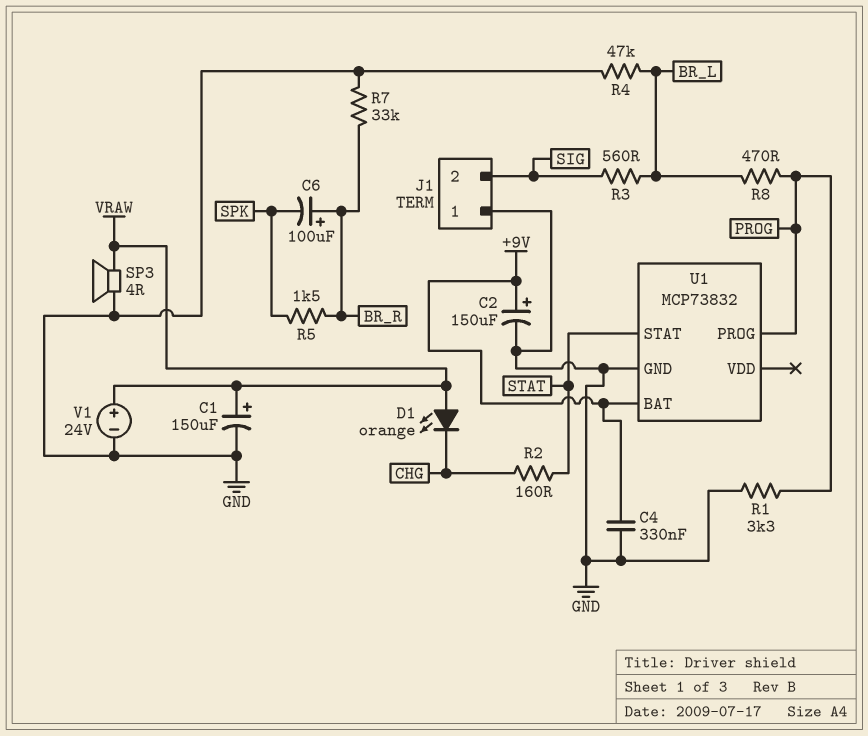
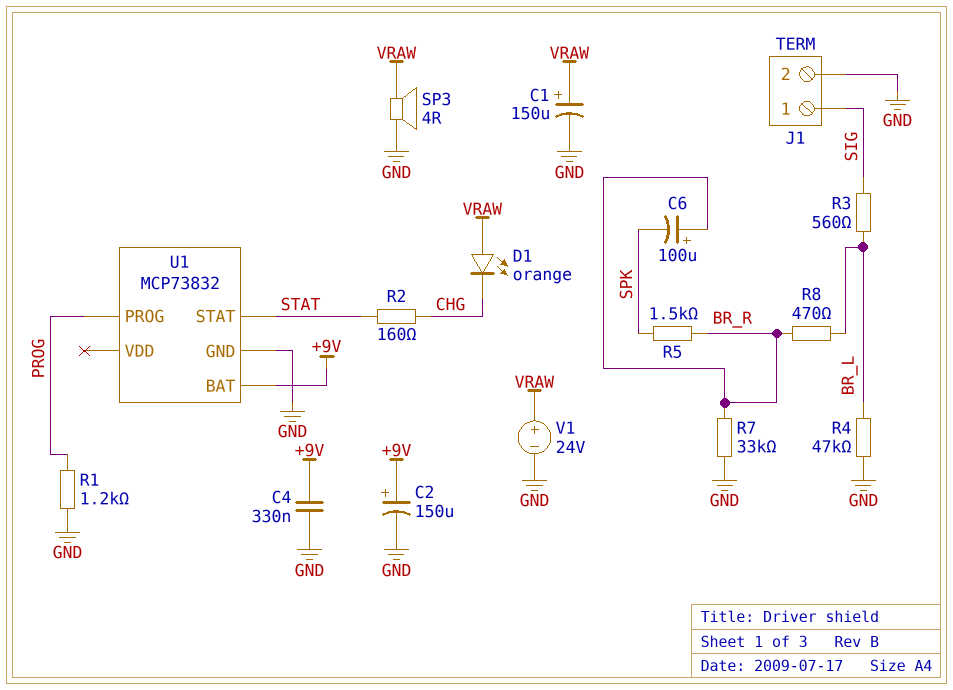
J1 pin 1: GND -> SIG
J1 pin 2: SIG -> GND
R1: 3.3k (GND, PROG) -> 1.2k (GND, PROG)
R8: 470 (BR_L, PROG) -> 470 (BR_L, BR_R)

